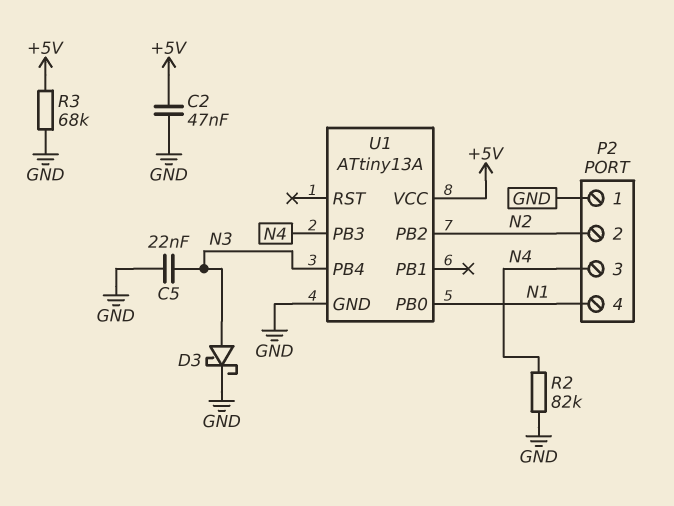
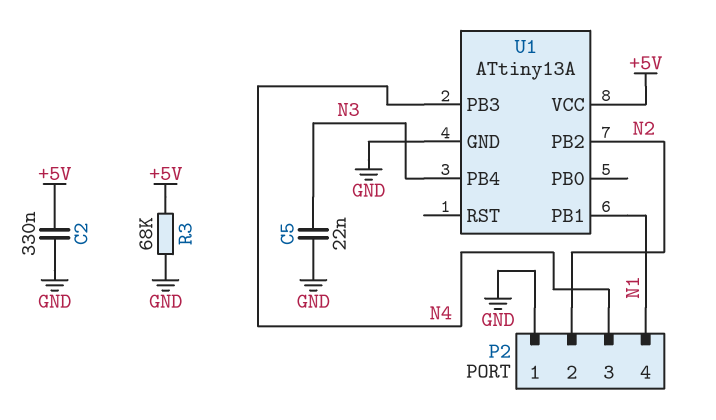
C2: 47nF (+5V, GND) -> 330nF (+5V, GND)
D3: schottky (A N3, K GND) -> none
R2: 82k (GND, N4) -> none
U1 pin PB0: N1 -> none
U1 pin PB1: none -> N1

